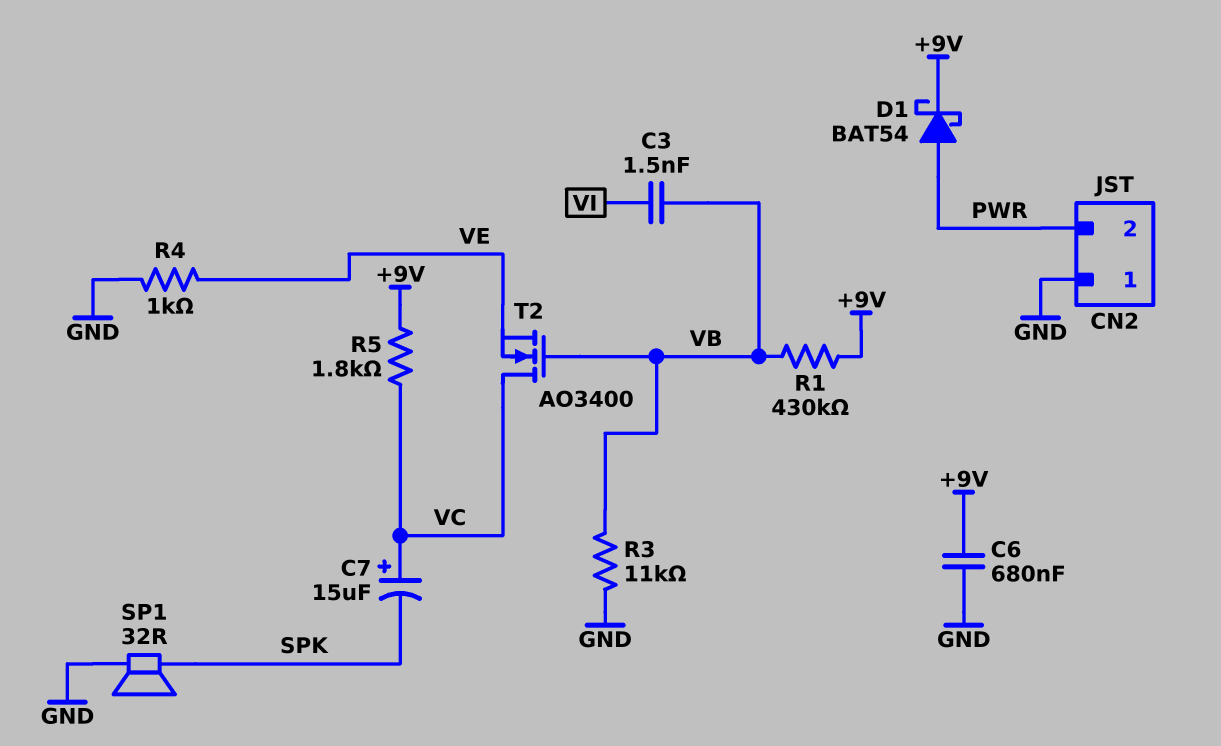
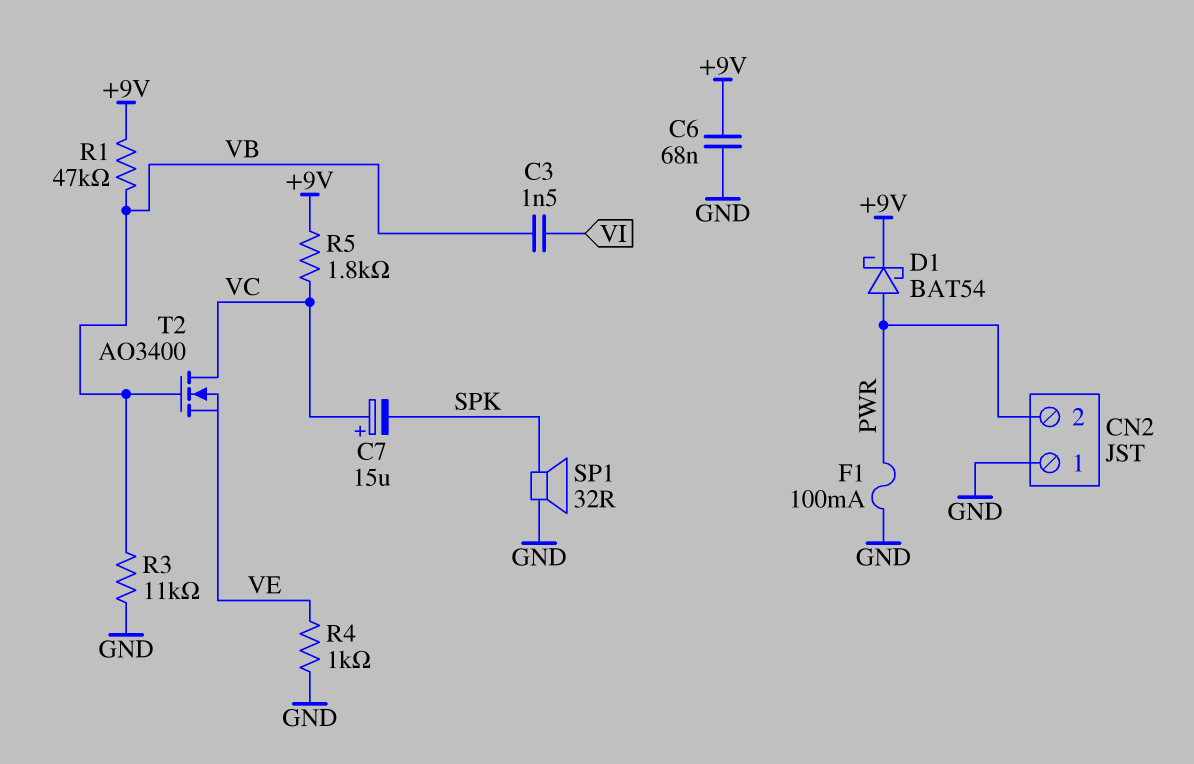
C6: 680nF (+9V, GND) -> 68nF (+9V, GND)
F1: none -> 100mA (GND, PWR)
R1: 430k (+9V, VB) -> 47k (+9V, VB)

